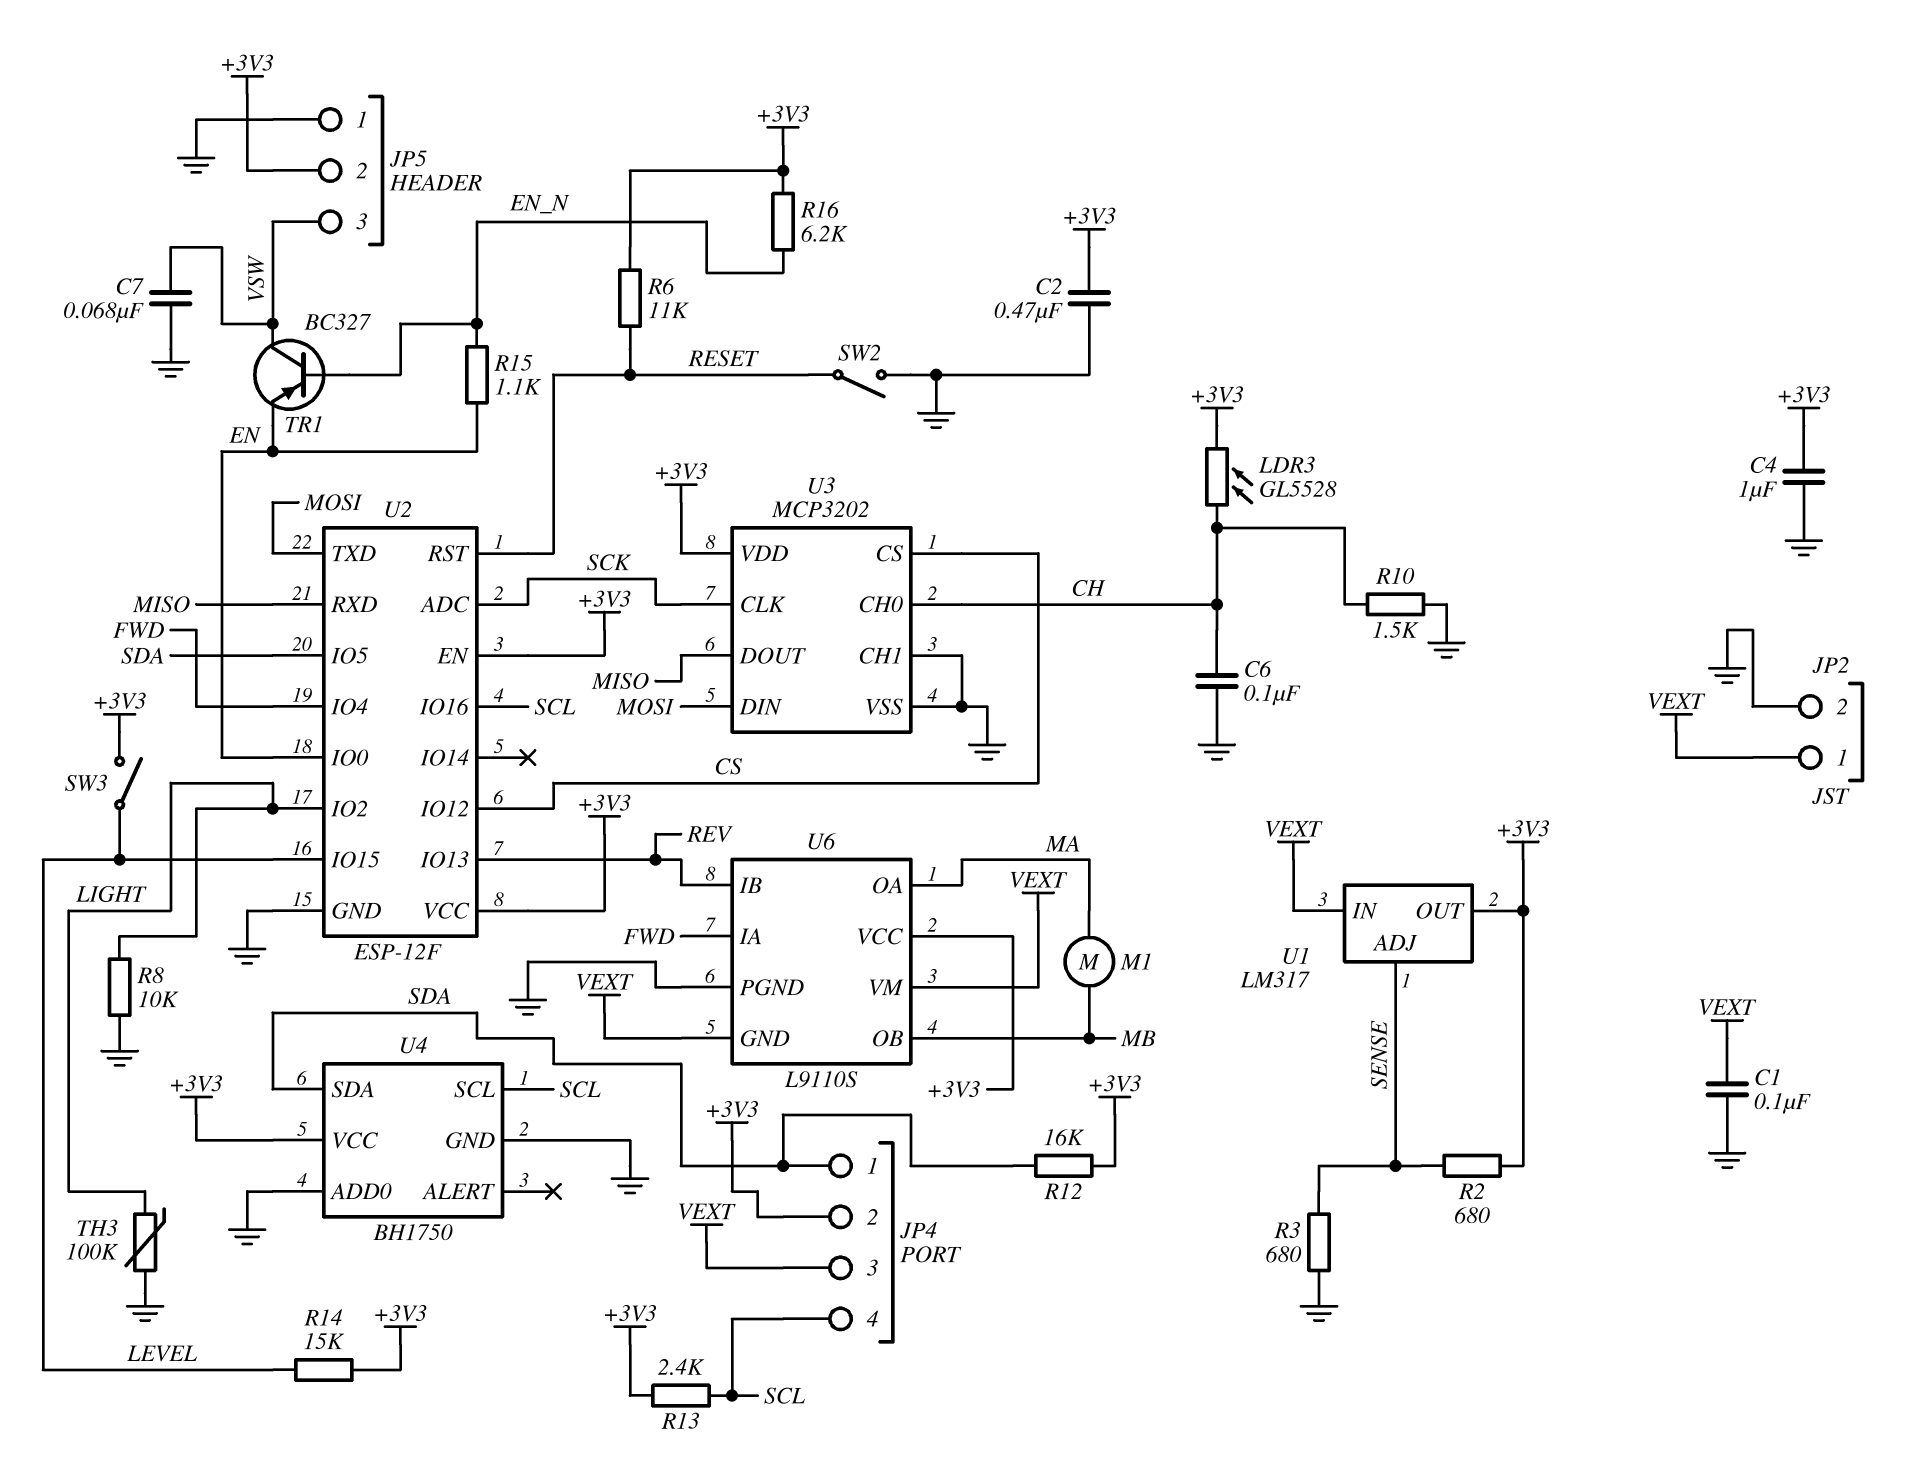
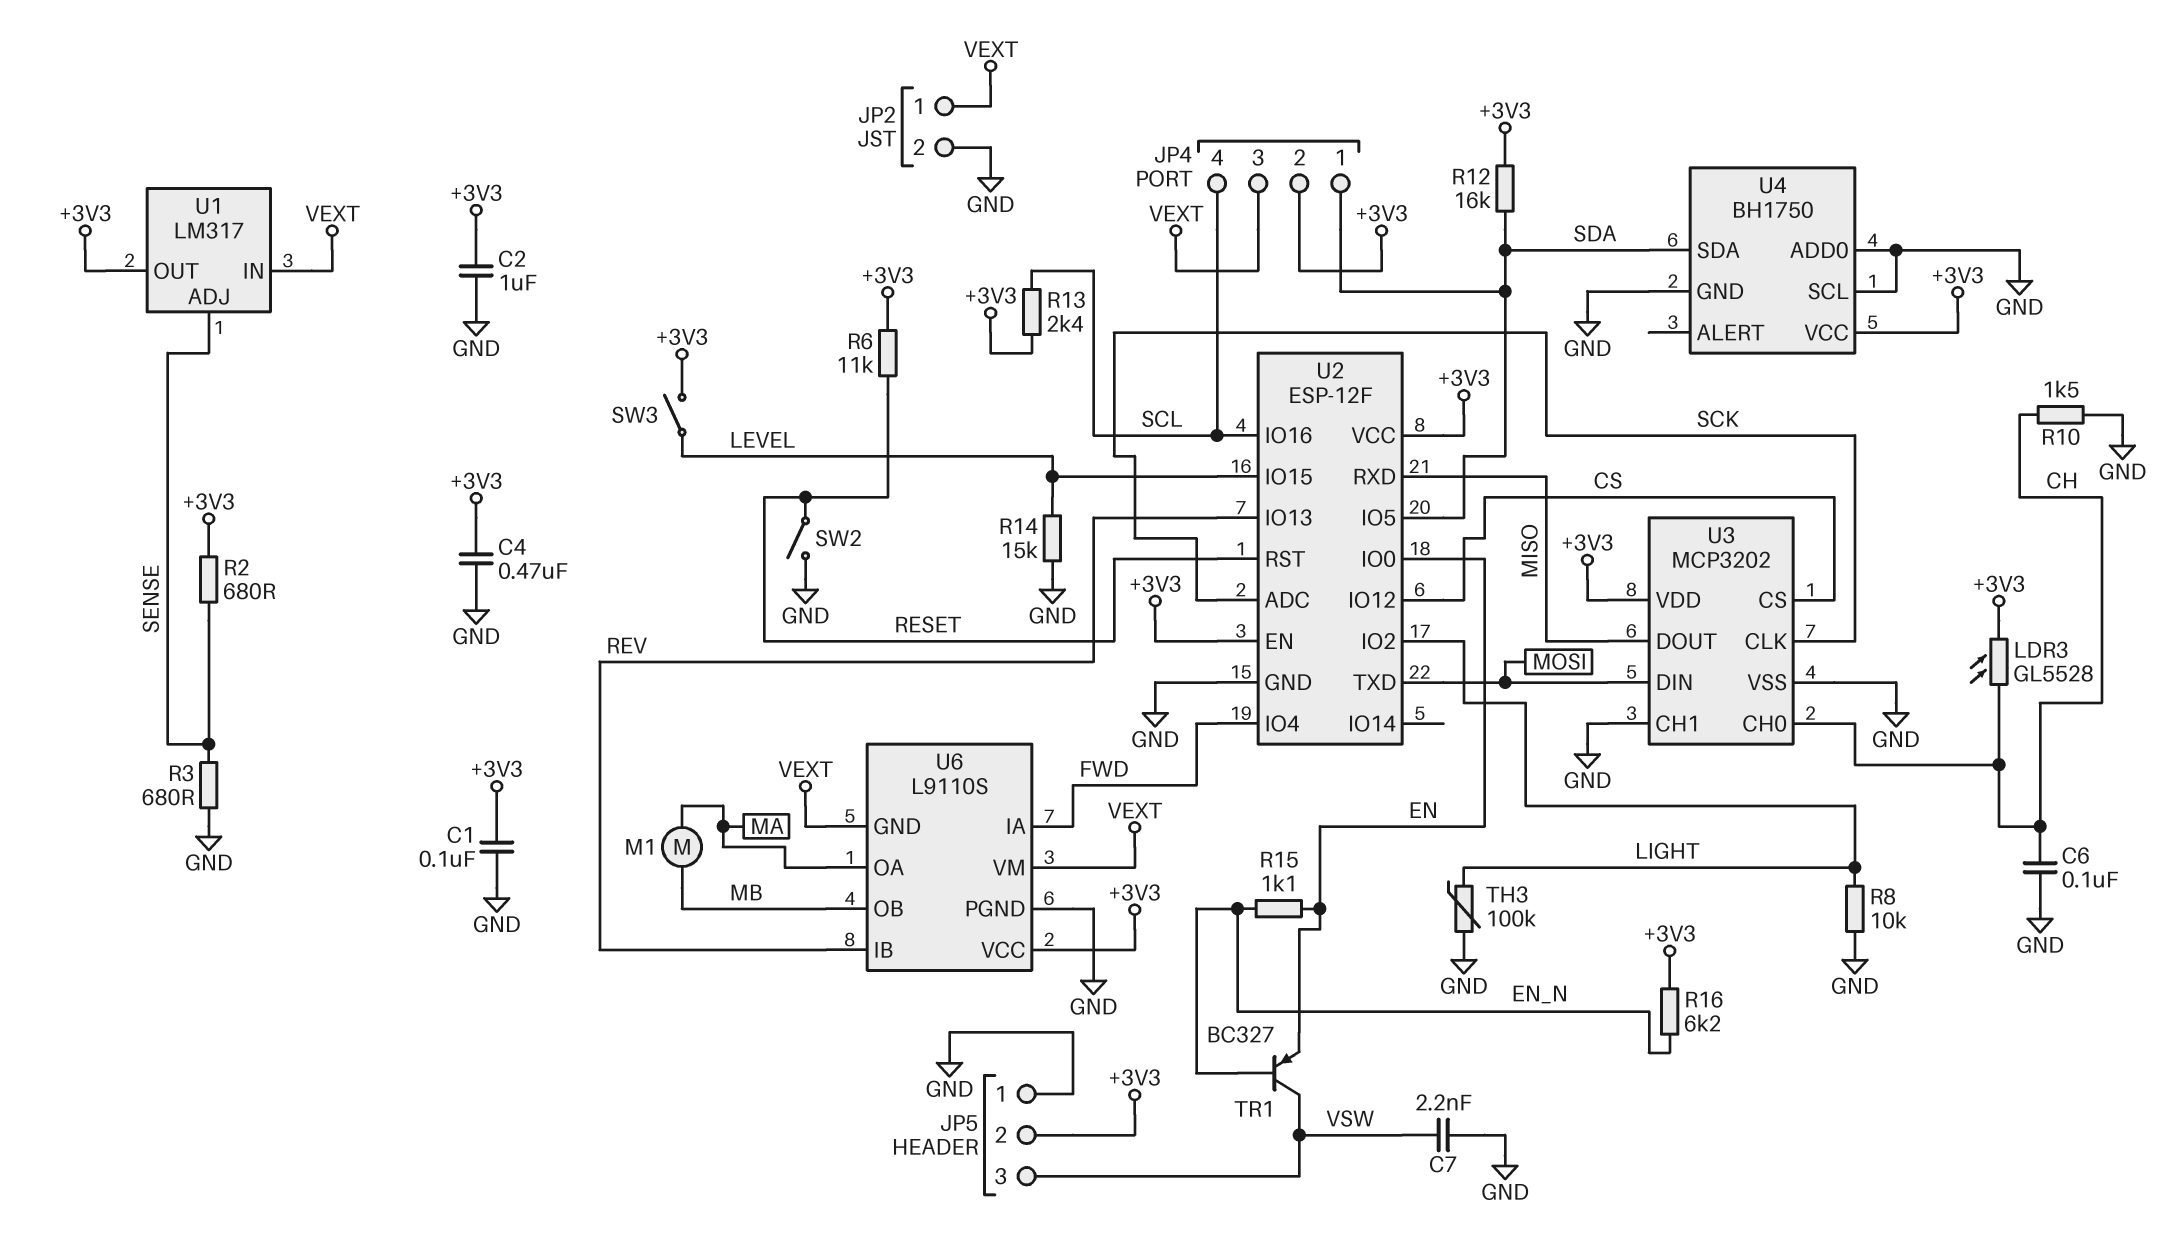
C1: 100nF (GND, VEXT) -> 100nF (+3V3, GND)
C2: 470nF (+3V3, GND) -> 1uF (+3V3, GND)
C4: 1uF (+3V3, GND) -> 470nF (+3V3, GND)
C7: 68nF (GND, VSW) -> 2.2nF (GND, VSW)
R14: 15k (+3V3, LEVEL) -> 15k (GND, LEVEL)
U4 pin SCL: SCL -> GND

